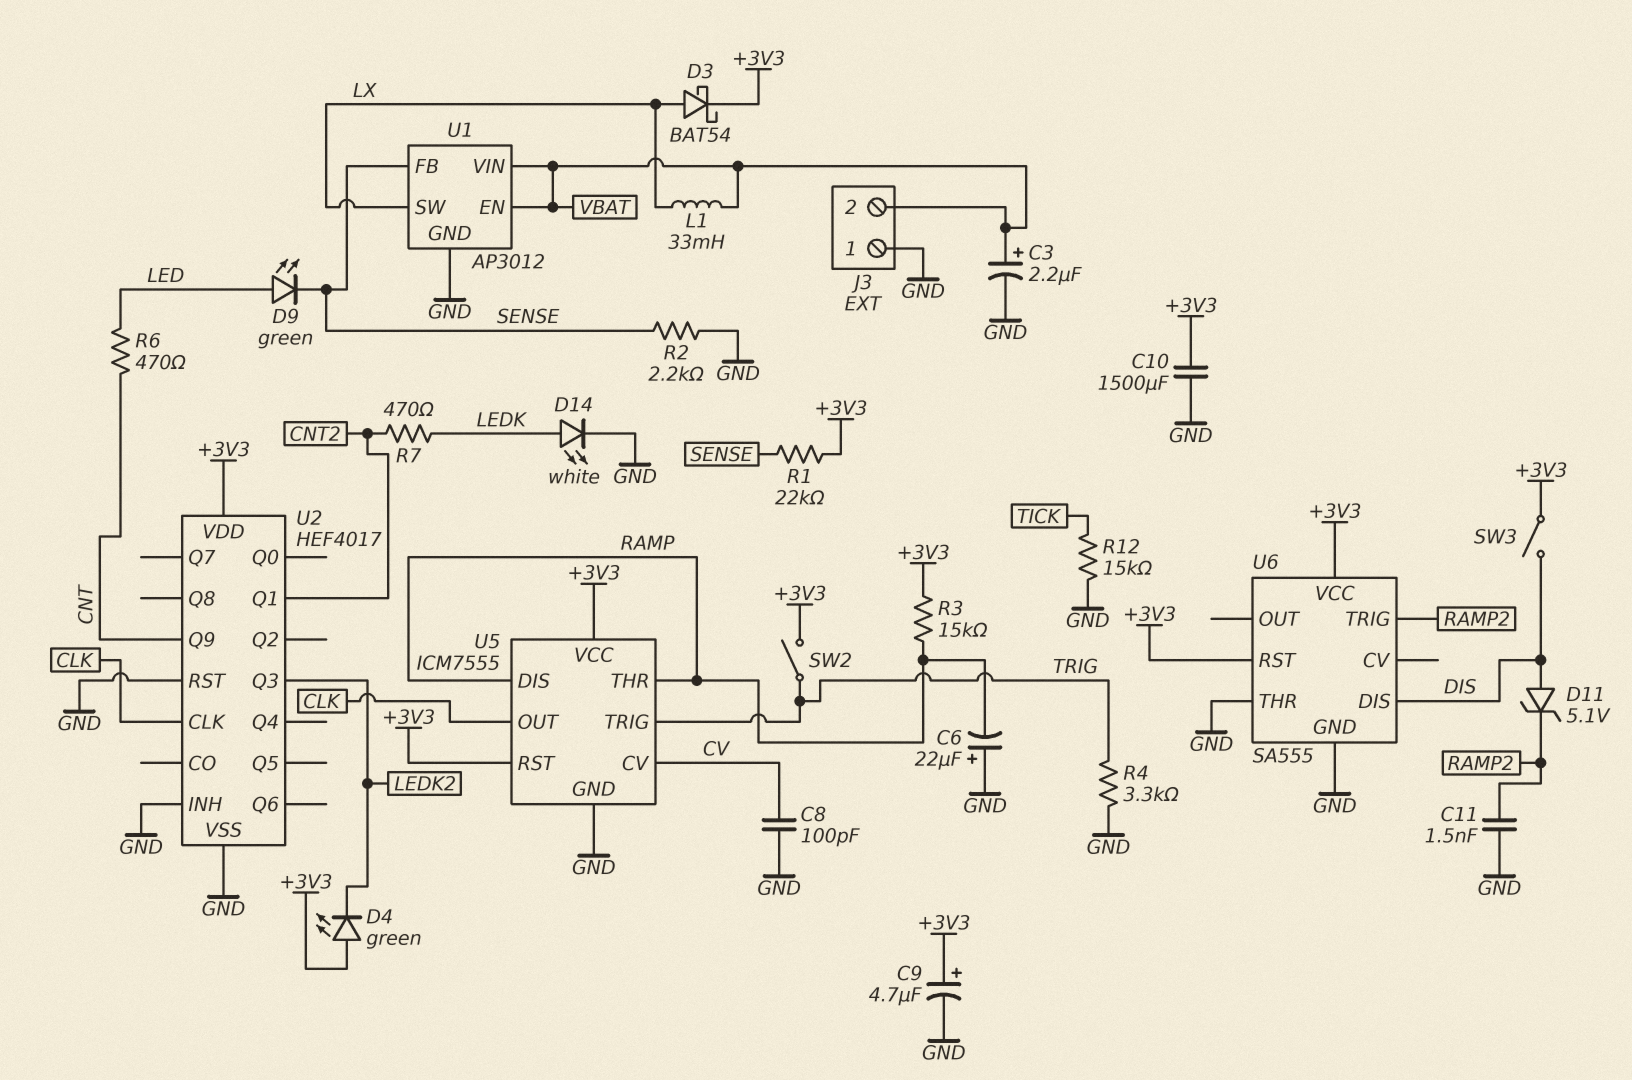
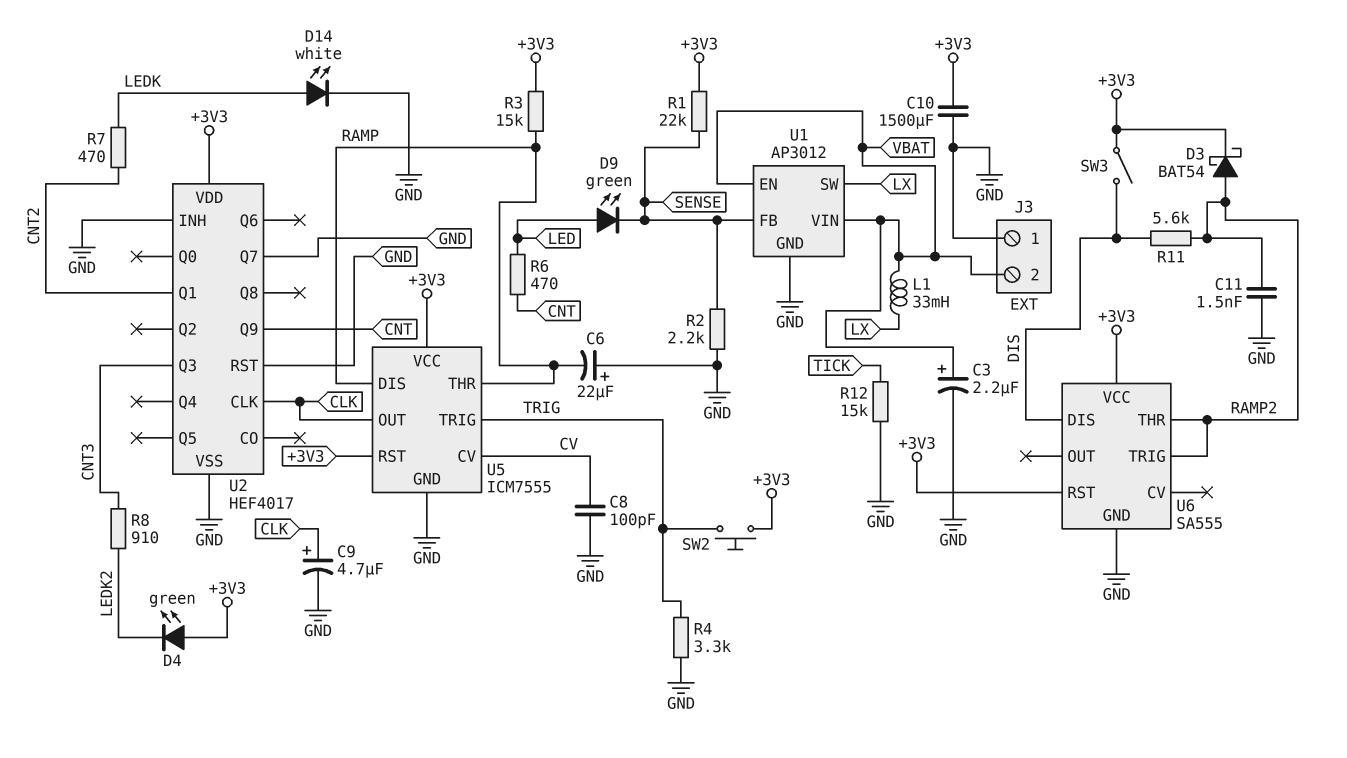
C9: 4.7uF (plus +3V3, minus GND) -> 4.7uF (plus CLK, minus GND)
D3: schottky BAT54 (A LX, K +3V3) -> schottky BAT54 (A RAMP2, K +3V3)
D11: zener 5.1V (A DIS, K RAMP2) -> none
R8: none -> 910 (CNT3, LEDK2)
R11: none -> 5.6k (DIS, RAMP2)
SW2: switch (+3V3, TRIG) -> button (+3V3, TRIG)
U2 pin Q3: LEDK2 -> CNT3
U2 pin Q7: none -> GND
U6 pin THR: GND -> RAMP2

